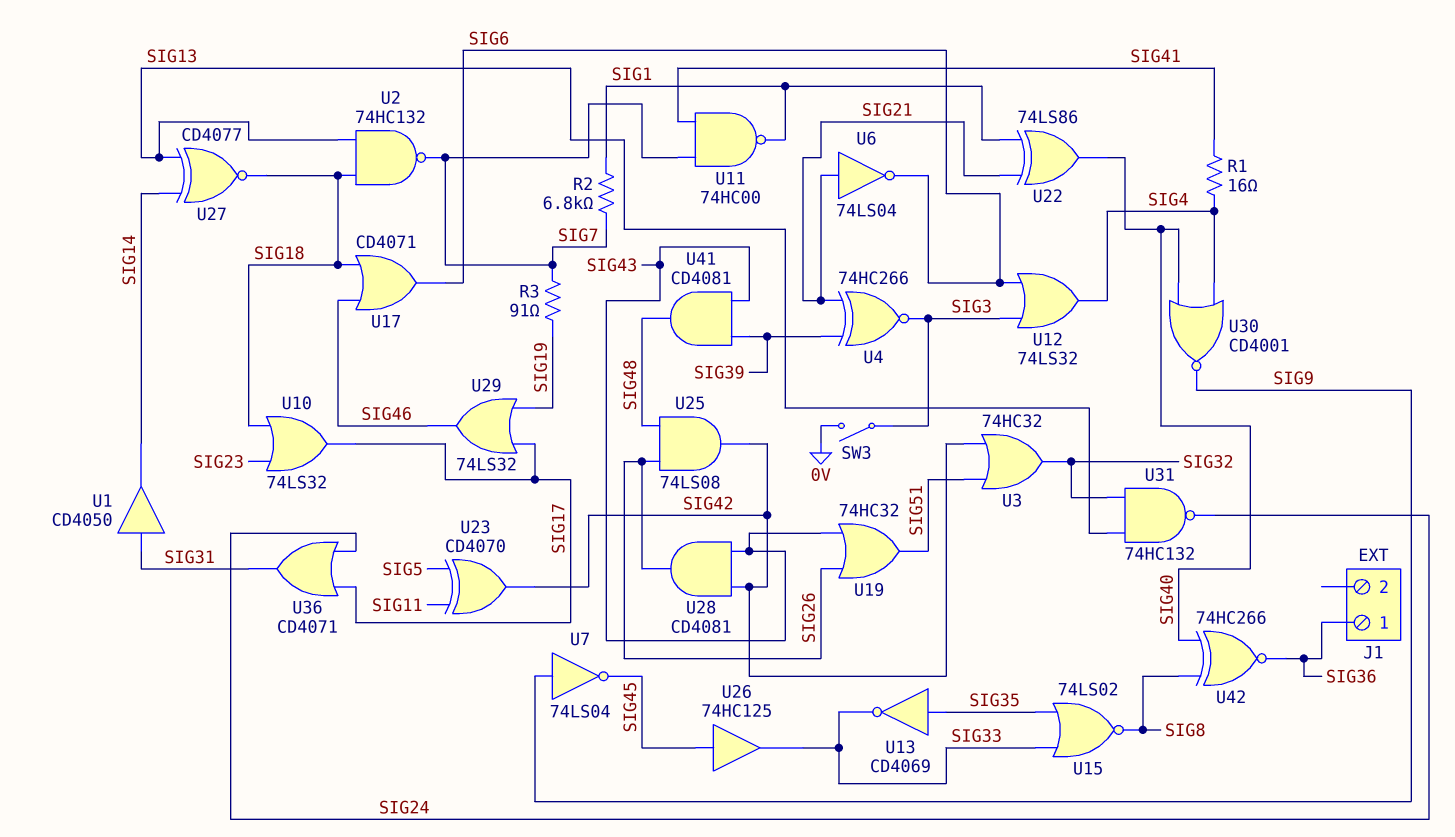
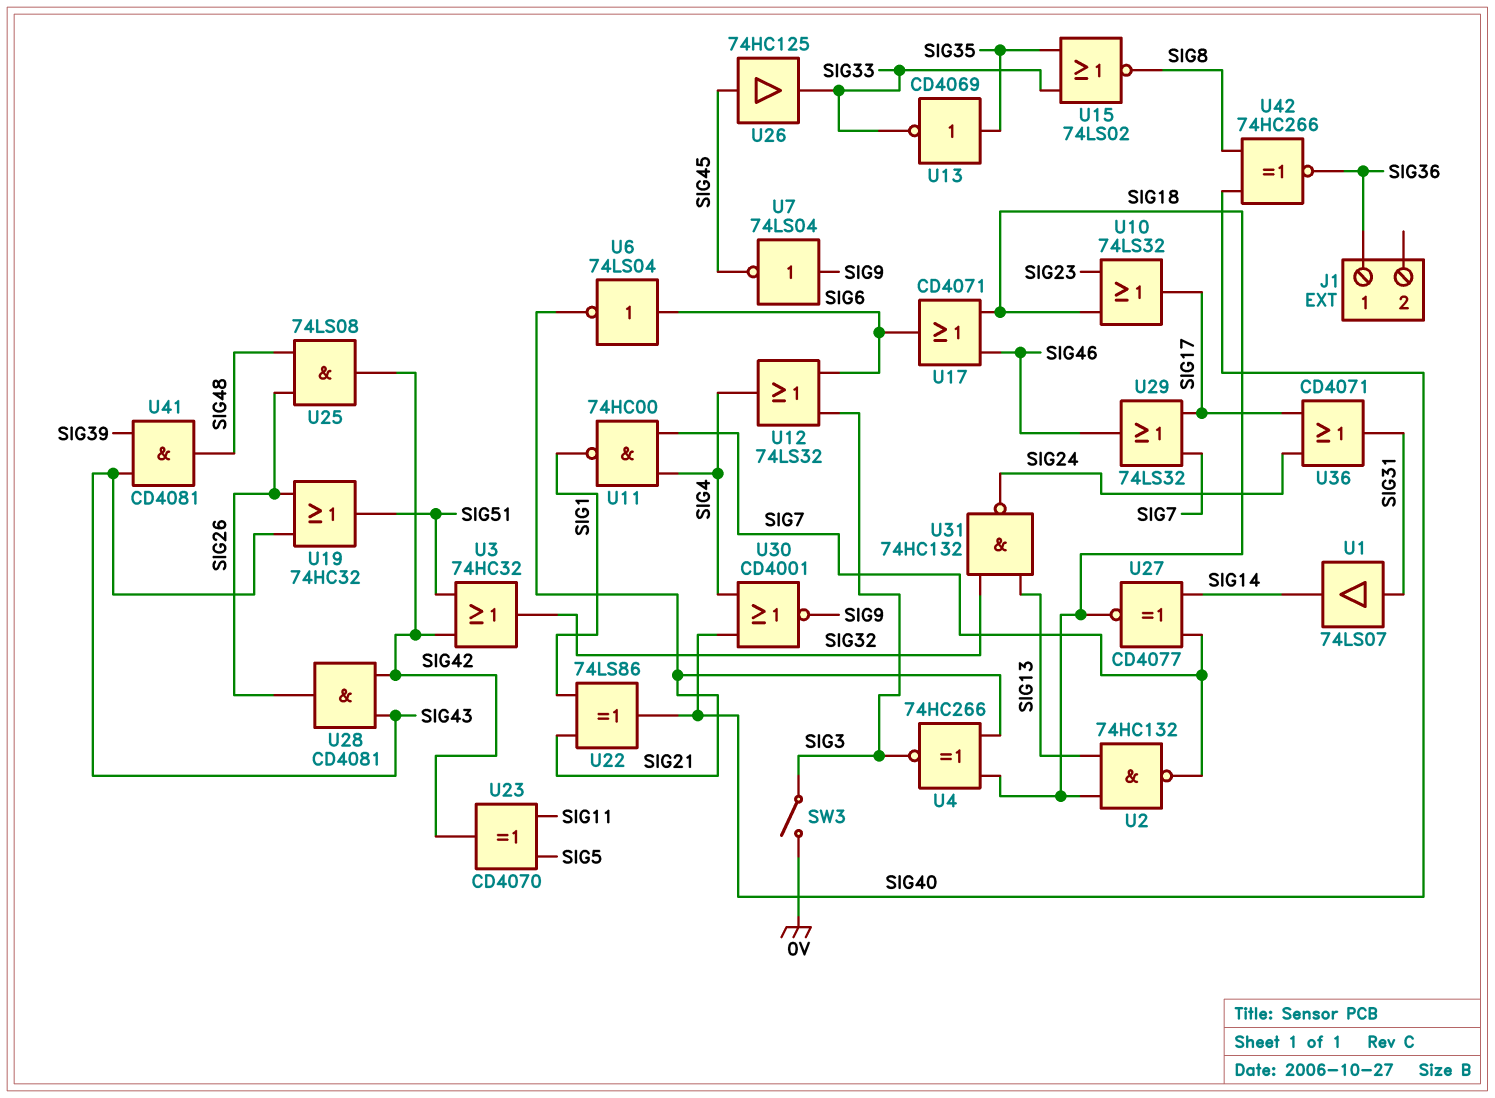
R1: 16 (SIG4, SIG41) -> none
R2: 6.8k (SIG1, SIG7) -> none
R3: 91 (SIG7, SIG19) -> none
U1: buffer CD4050 (in SIG31, out SIG14) -> buffer 74LS07 (in SIG31, out SIG14)
U4: XNOR 74HC266 (in SIG21, in SIG39, out SIG3) -> XNOR 74HC266 (in SIG18, in SIG21, out SIG3)
U6: NOT 74LS04 (in SIG21, out SIG6) -> NOT 74LS04 (in SIG6, out SIG21)
U11: NAND 74HC00 (in SIG7, in SIG41, out SIG1) -> NAND 74HC00 (in SIG4, in SIG7, out SIG1)
U27: XNOR CD4077 (in SIG13, in SIG14, out SIG18) -> XNOR CD4077 (in SIG7, in SIG14, out SIG18)
U29: OR 74LS32 (in SIG17, in SIG19, out SIG46) -> OR 74LS32 (in SIG7, in SIG17, out SIG46)

